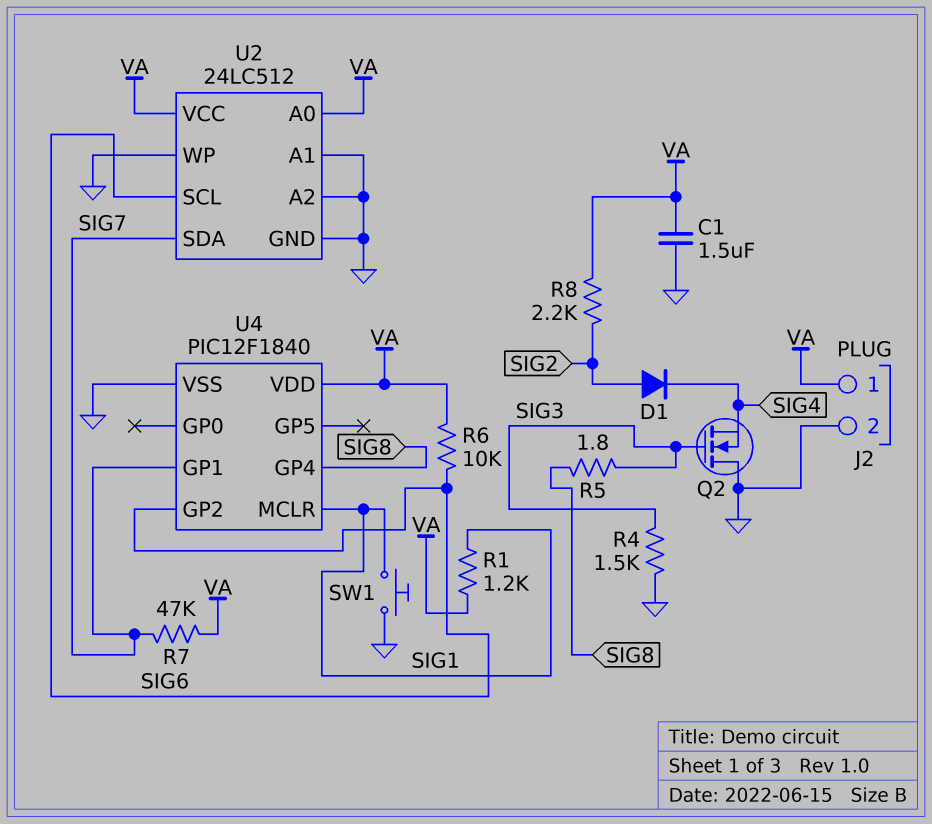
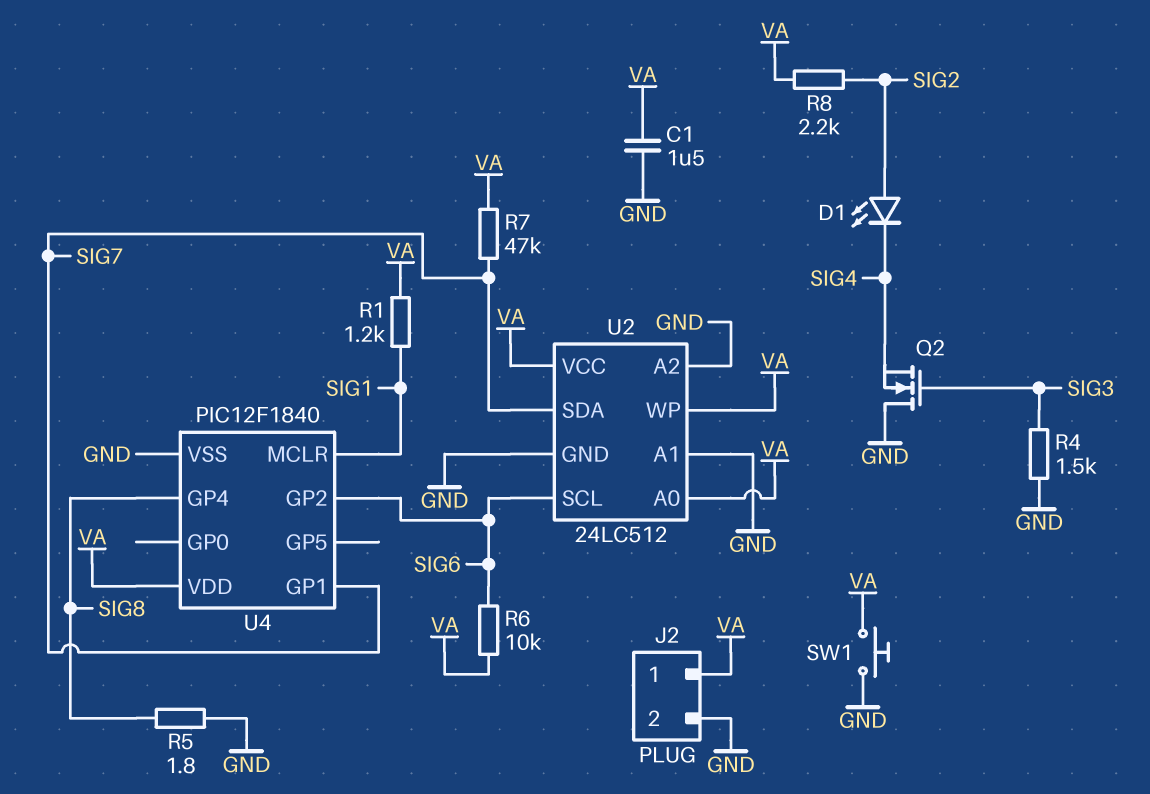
D1: diode (A SIG2, K SIG4) -> LED (A SIG2, K SIG4)
R5: 1.8 (SIG3, SIG8) -> 1.8 (GND, SIG8)
SW1: button (GND, SIG1) -> button (GND, VA)
U2 pin WP: GND -> VA

